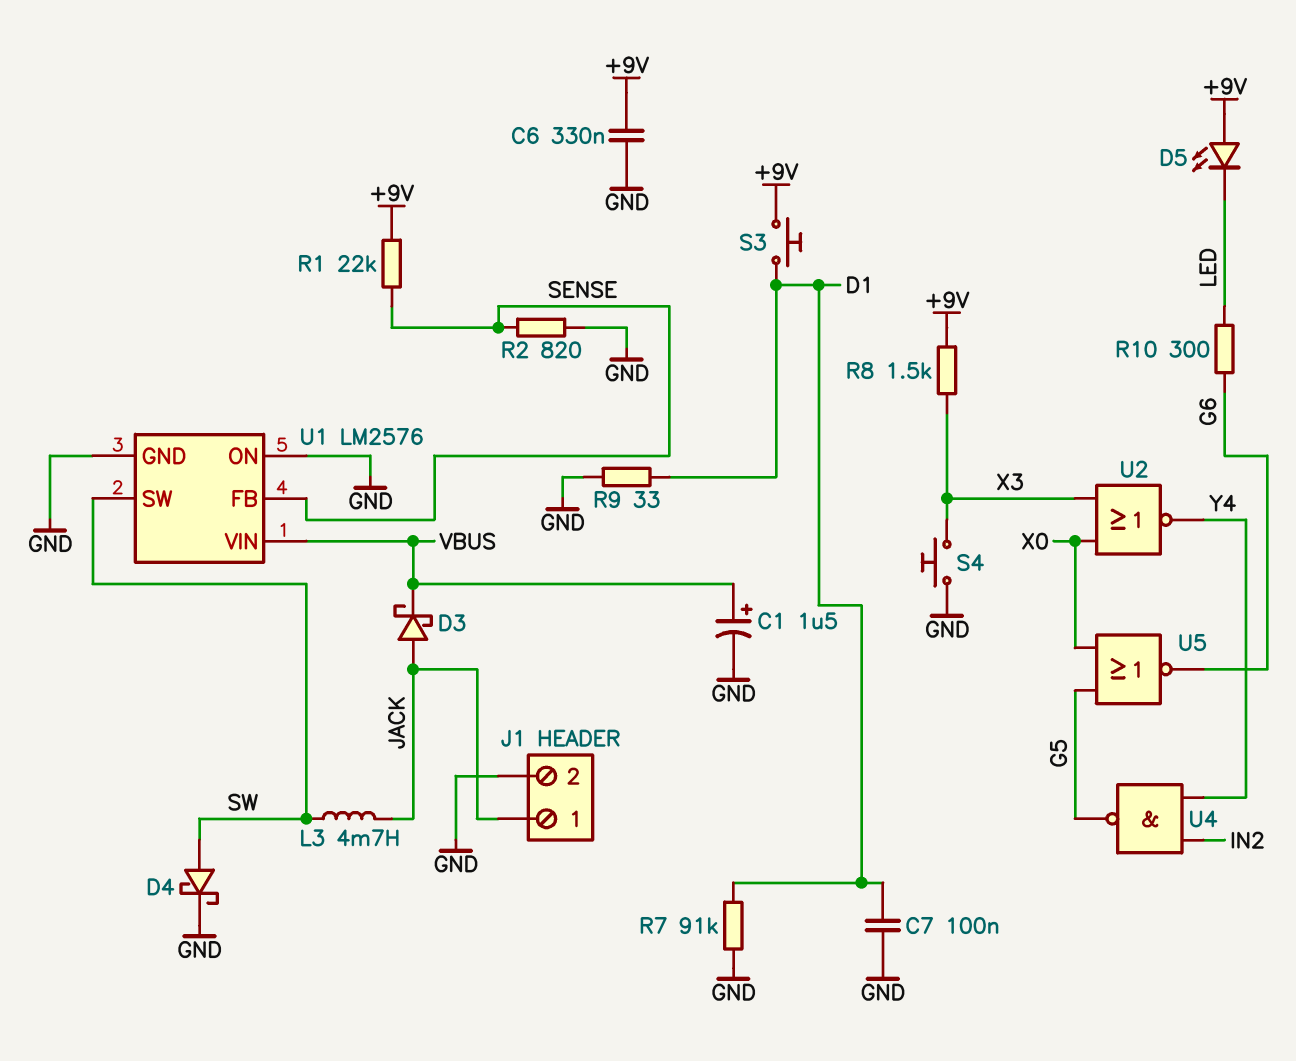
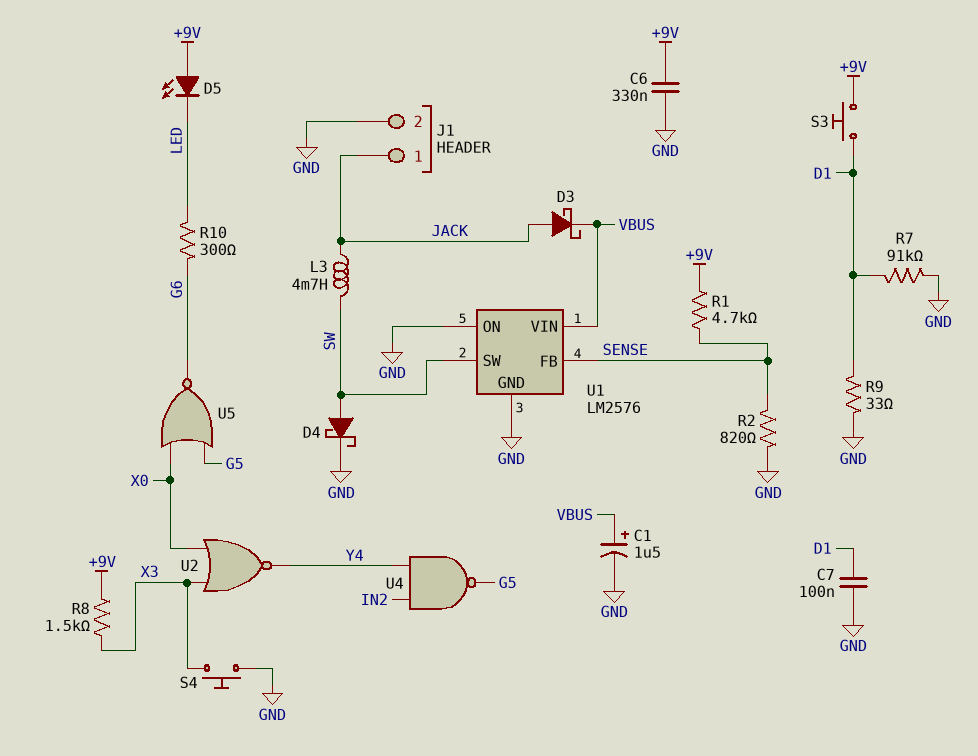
R1: 22k (+9V, SENSE) -> 4.7k (+9V, SENSE)

